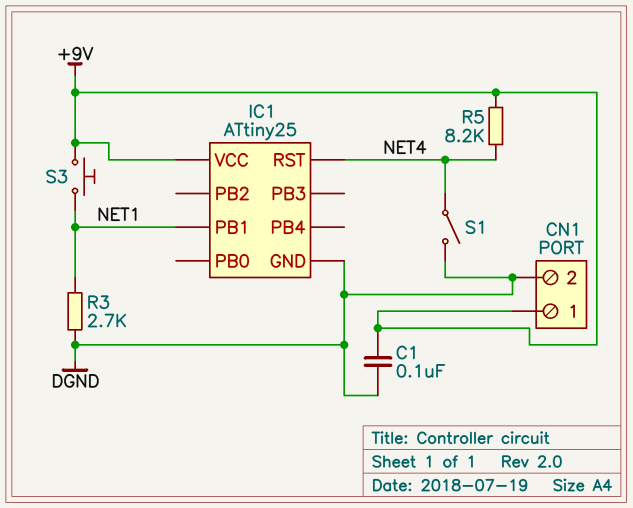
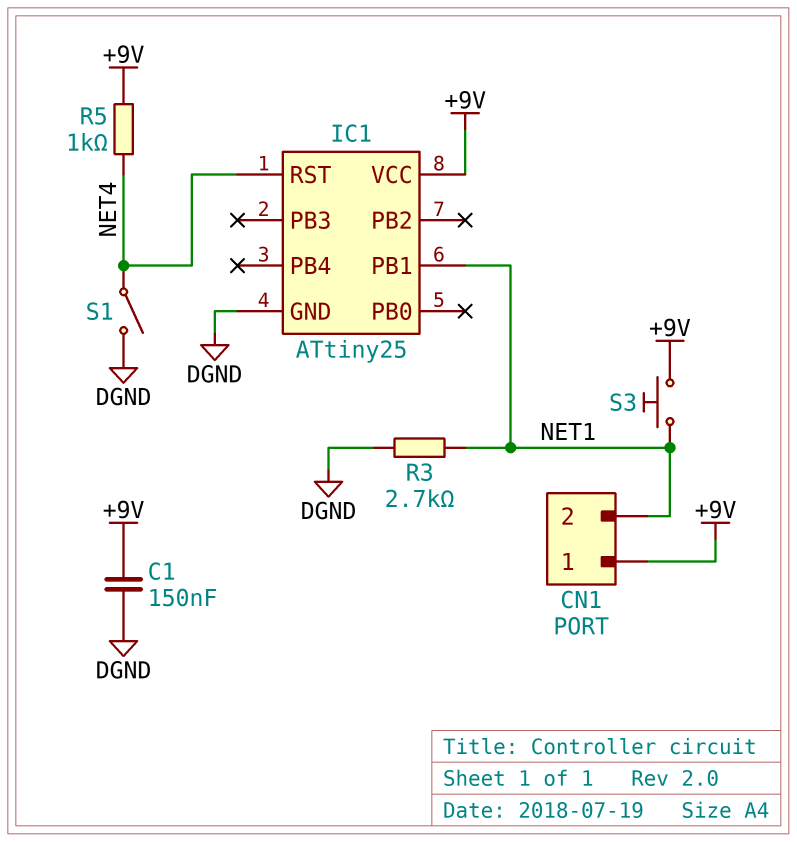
C1: 100nF (+9V, DGND) -> 150nF (+9V, DGND)
CN1 pin 2: DGND -> NET1
R5: 8.2k (+9V, NET4) -> 1k (+9V, NET4)

